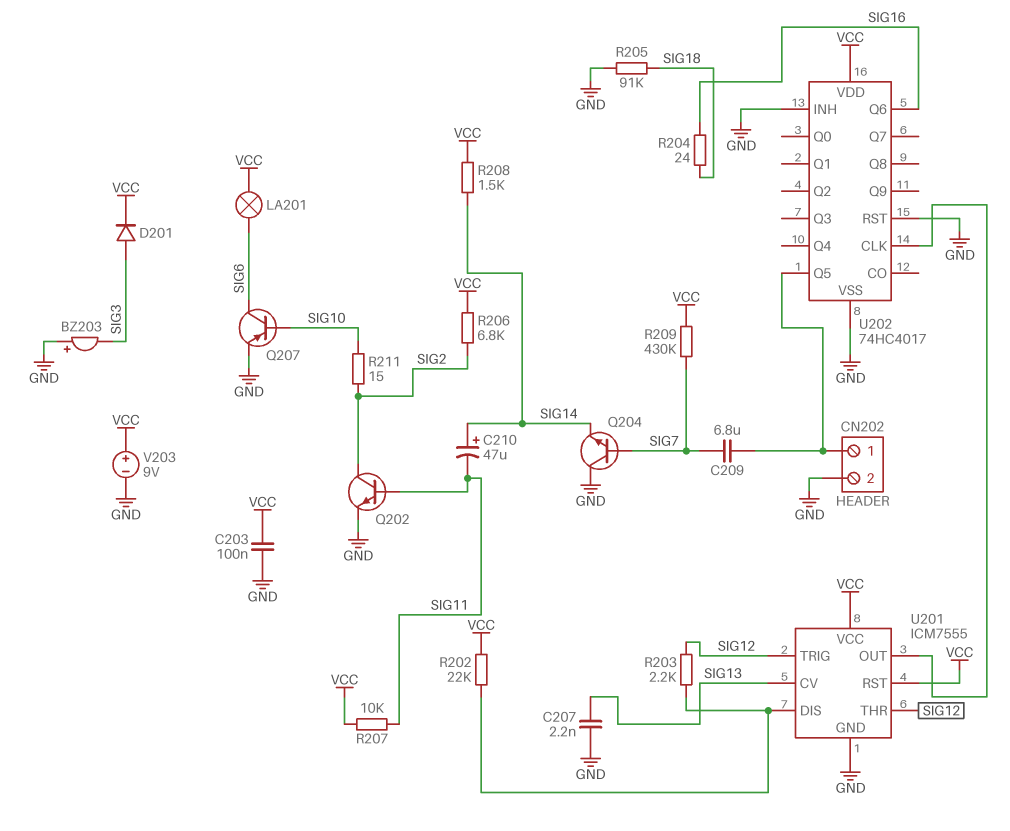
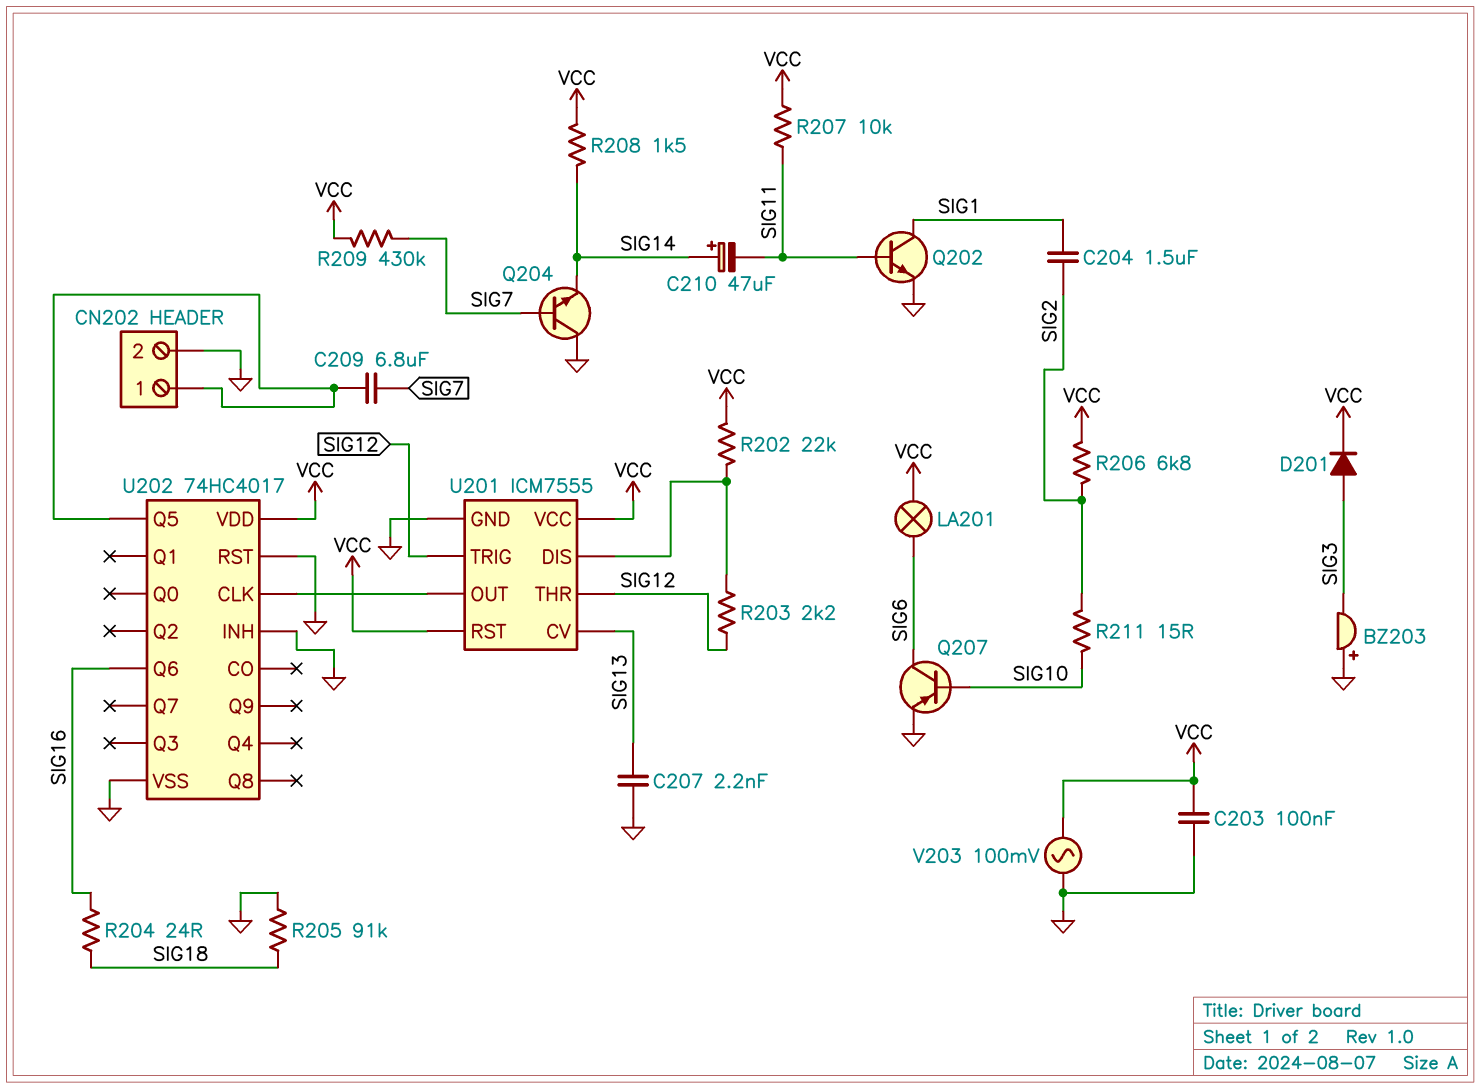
C204: none -> 1.5uF (SIG1, SIG2)
Q202: NPN (B SIG11, C SIG2, E GND) -> NPN (B SIG11, C SIG1, E GND)
V203: 9V (plus VCC, minus GND) -> AC 100mV (GND, VCC)

